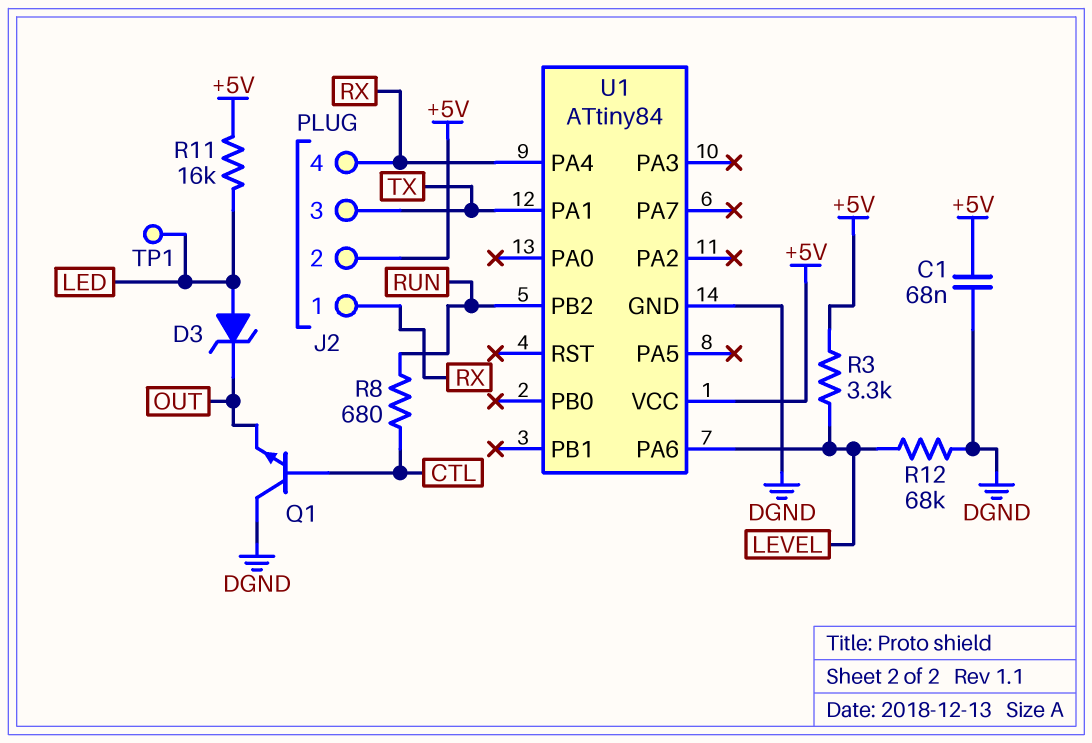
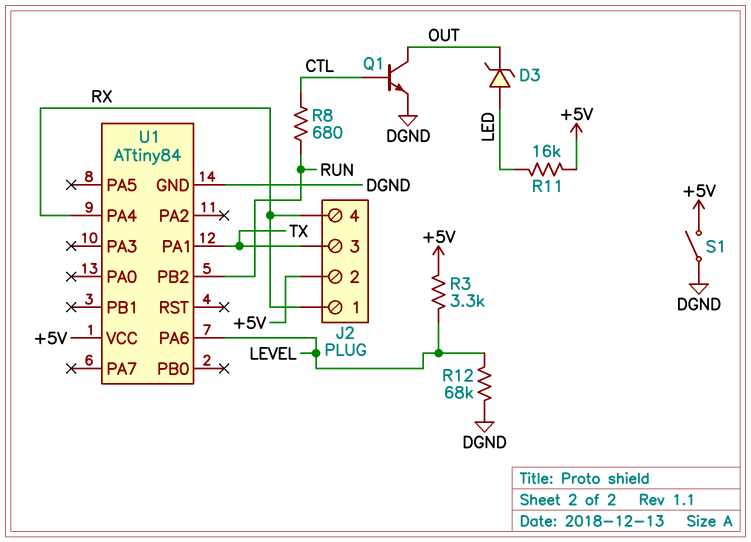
C1: 68nF (+5V, DGND) -> none
Q1: NPN (B CTL, C DGND, E OUT) -> NPN (B CTL, C OUT, E DGND)
S1: none -> switch (+5V, DGND)
TP1: test point (LED) -> none

